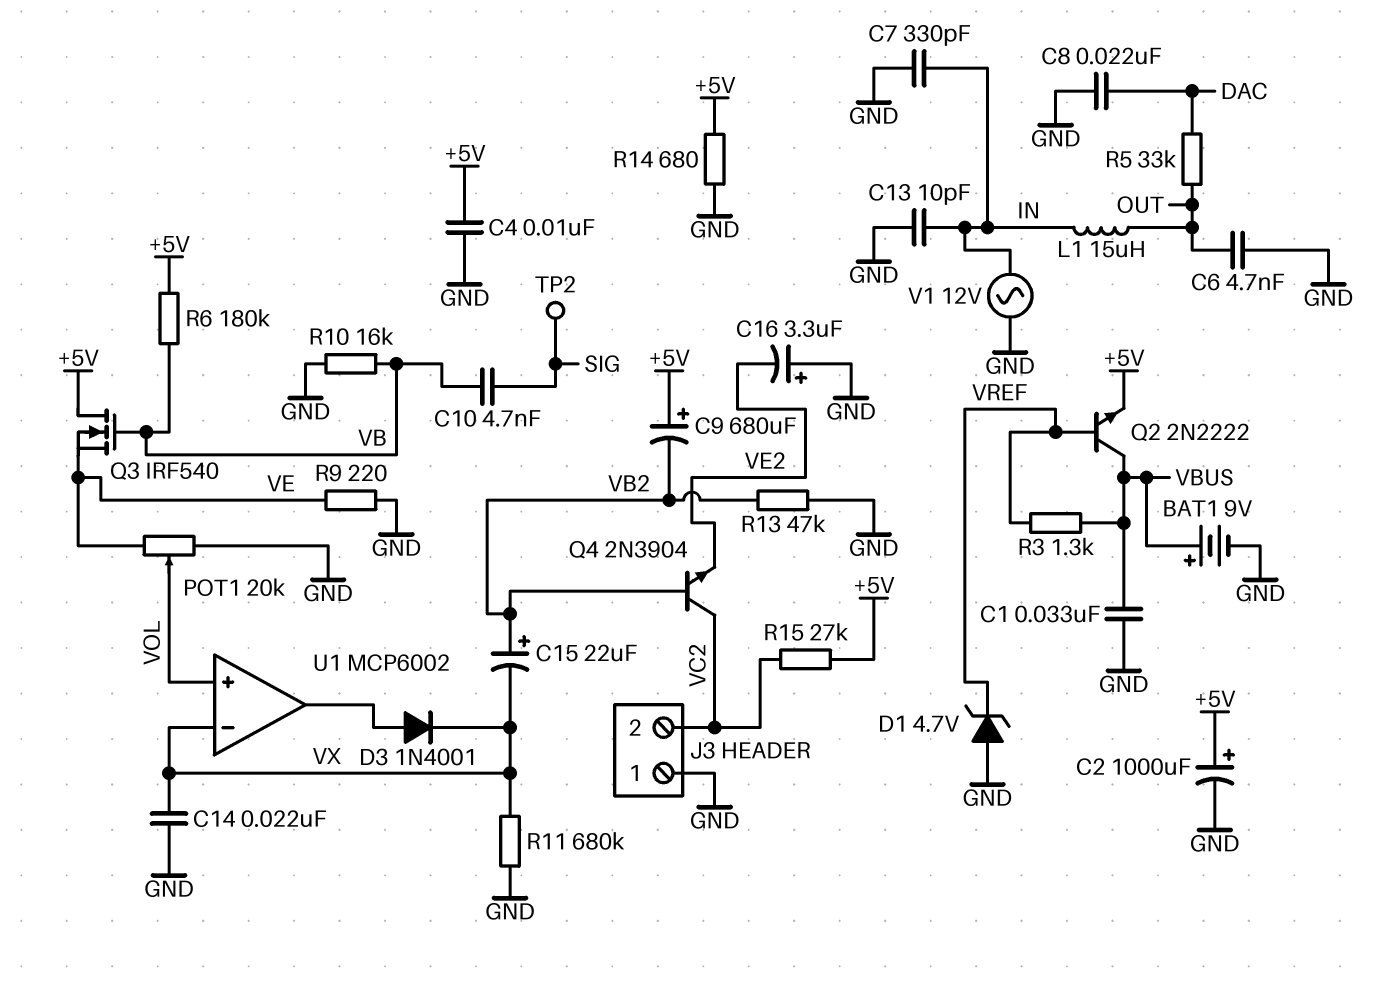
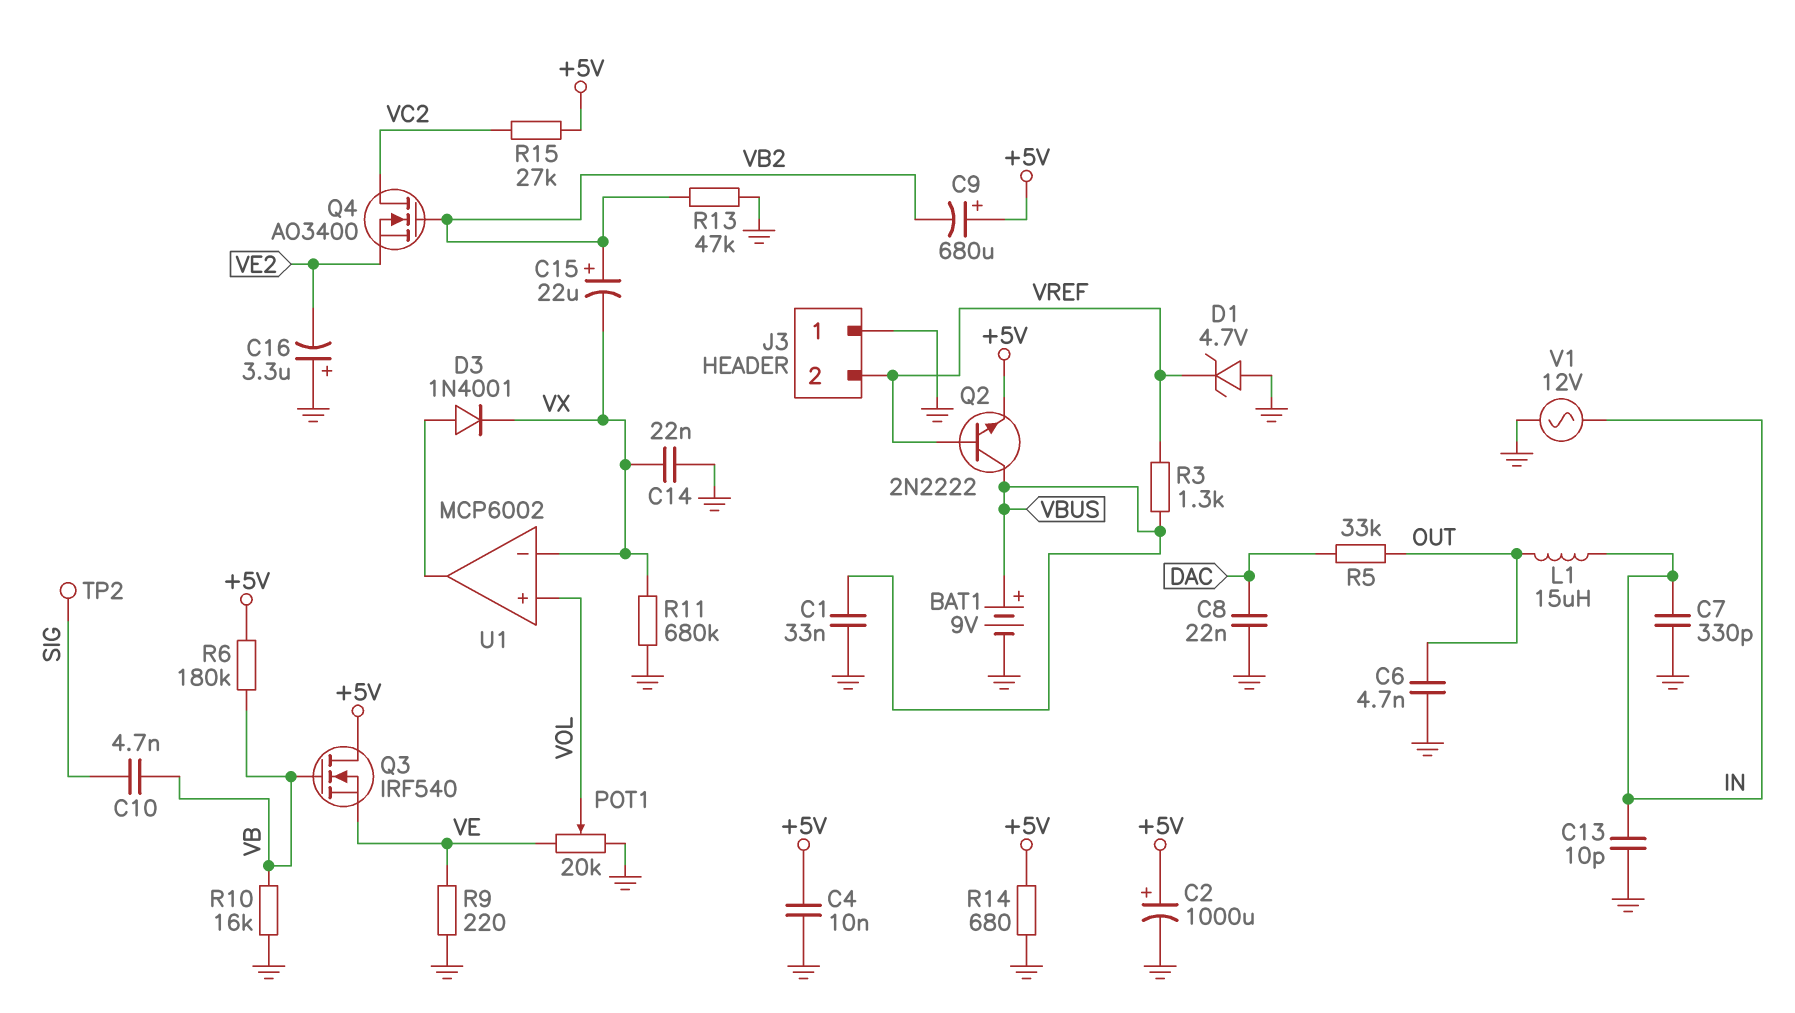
J3 pin 2: VC2 -> VREF
Q4: NPN 2N3904 (B VB2, C VC2, E VE2) -> NMOS AO3400 (G VB2, D VC2, S VE2)

